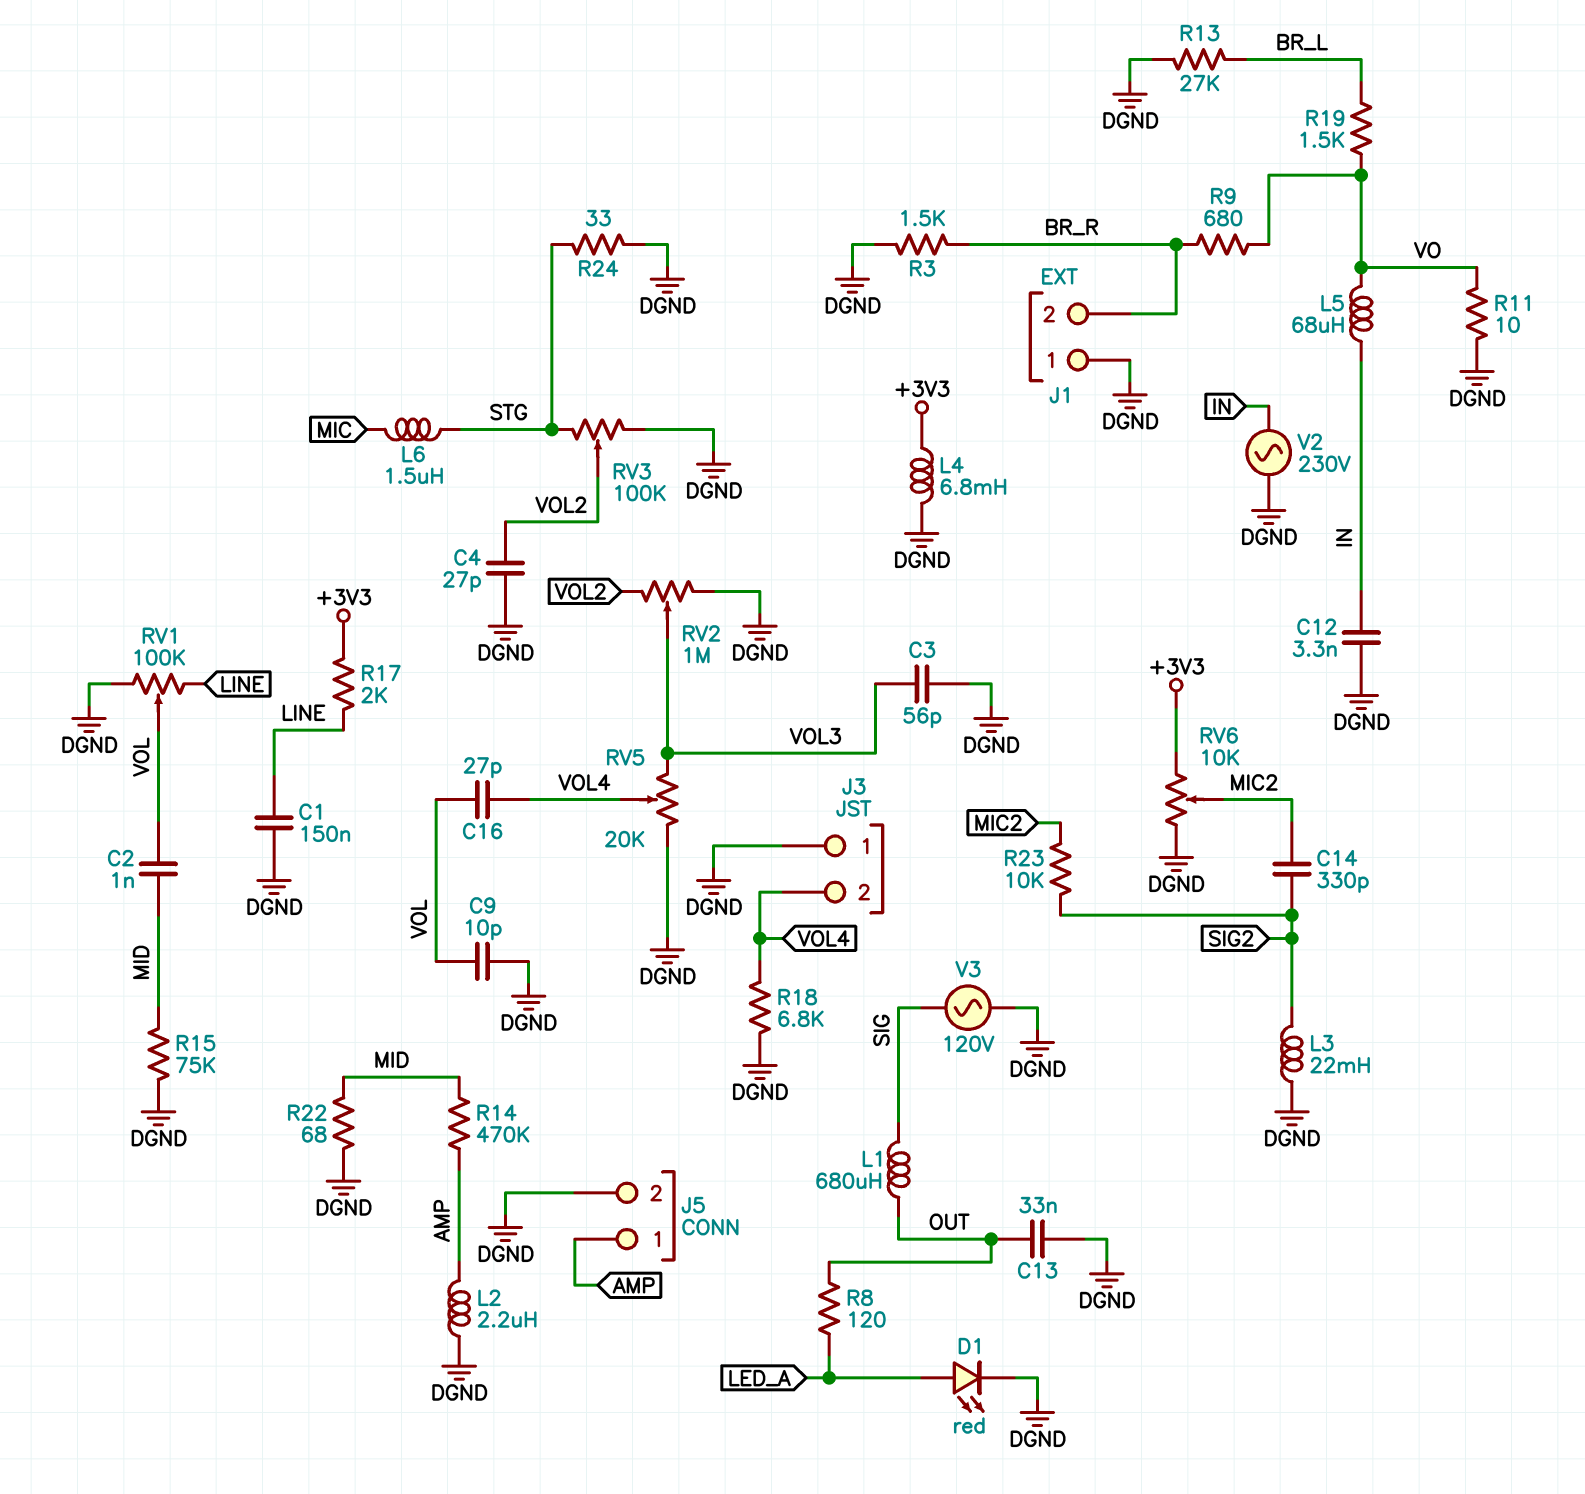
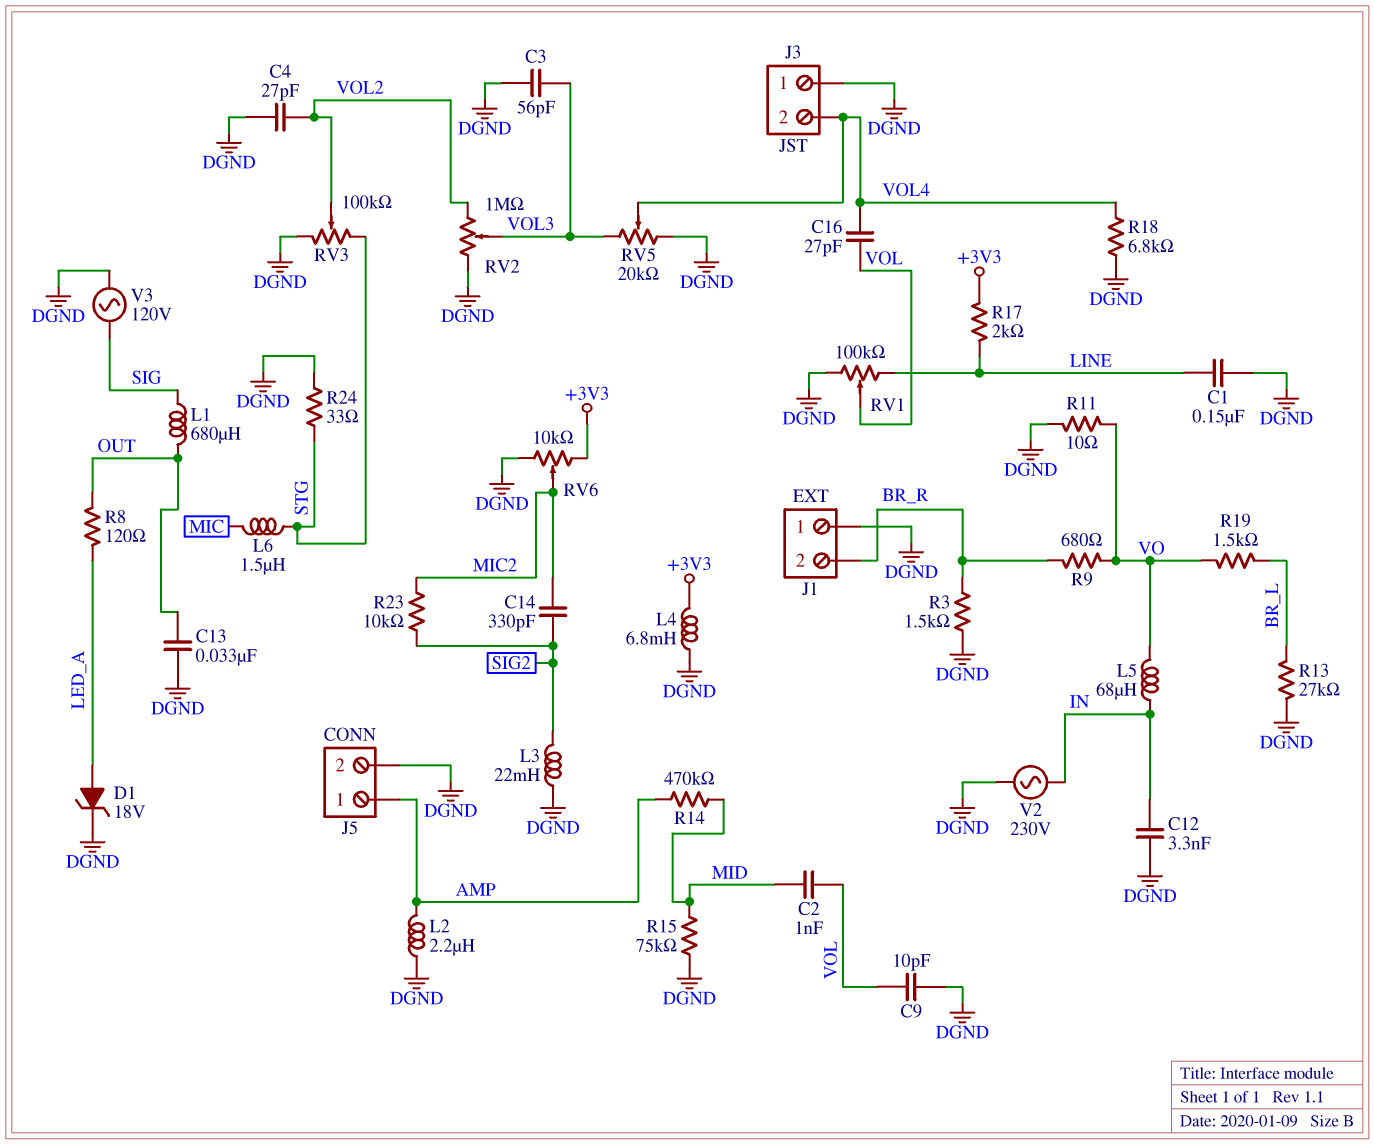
D1: LED red (A LED_A, K DGND) -> zener 18V (A LED_A, K DGND)
R22: 68 (DGND, MID) -> none

